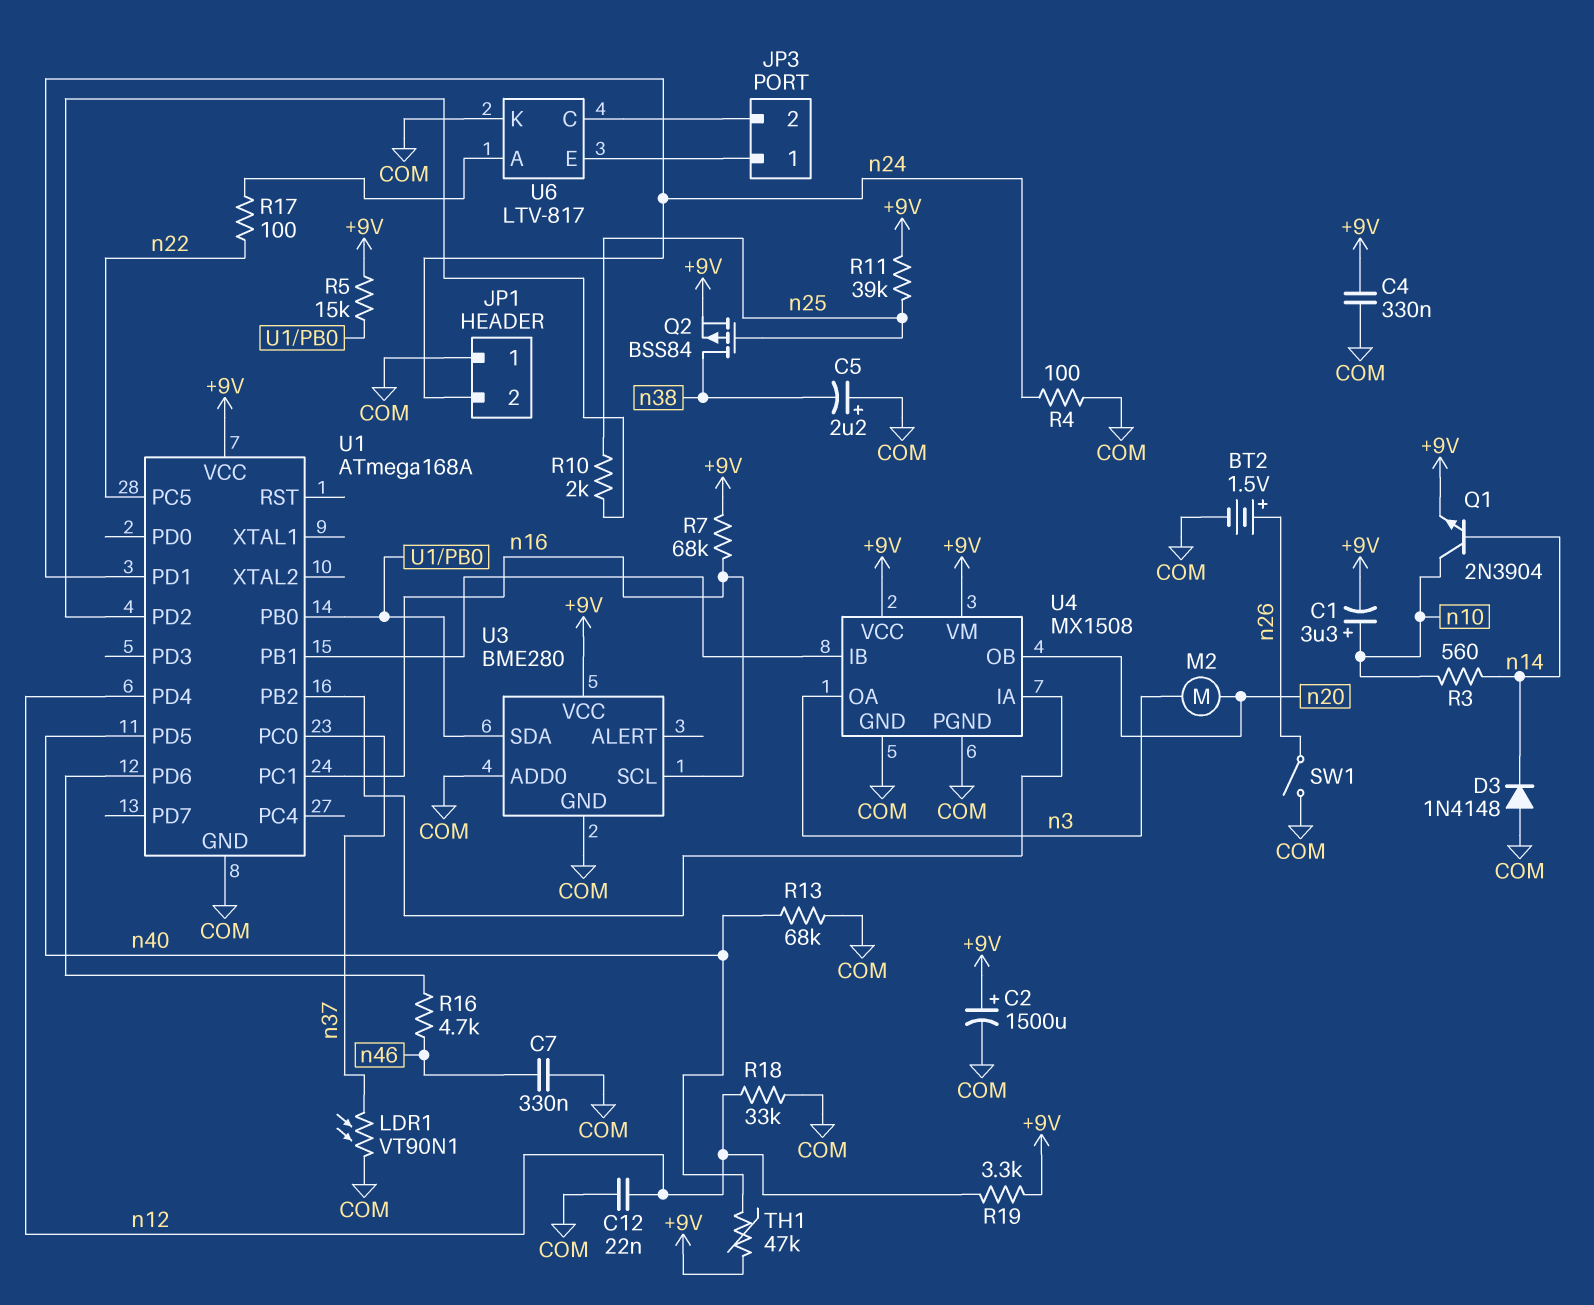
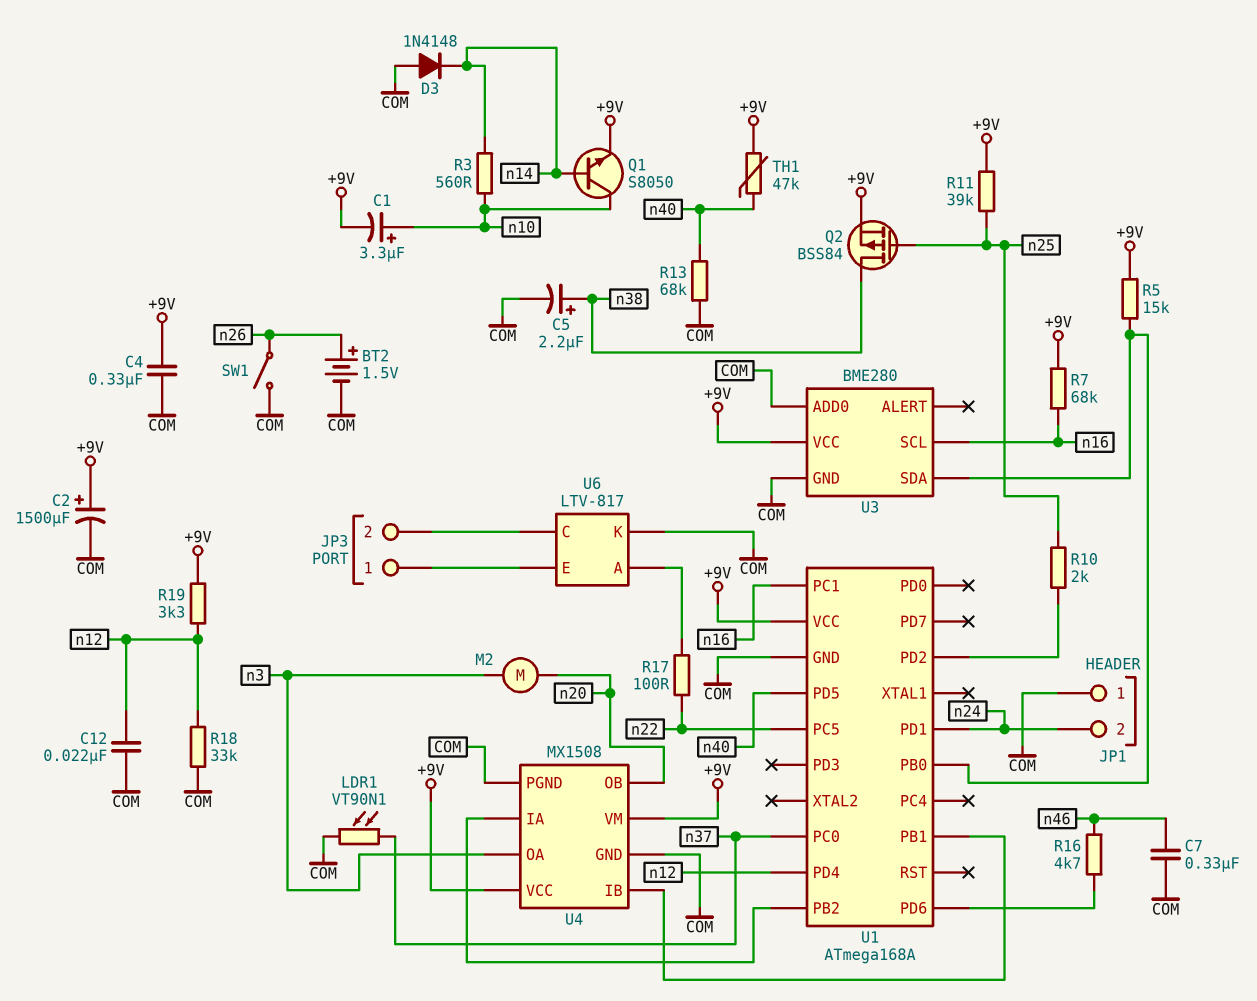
C5: 2.2uF (plus COM, minus n38) -> 2.2uF (plus n38, minus COM)
Q1: NPN 2N3904 (B n14, C n10, E +9V) -> NPN S8050 (B n14, C n10, E +9V)
R4: 100 (COM, n24) -> none

